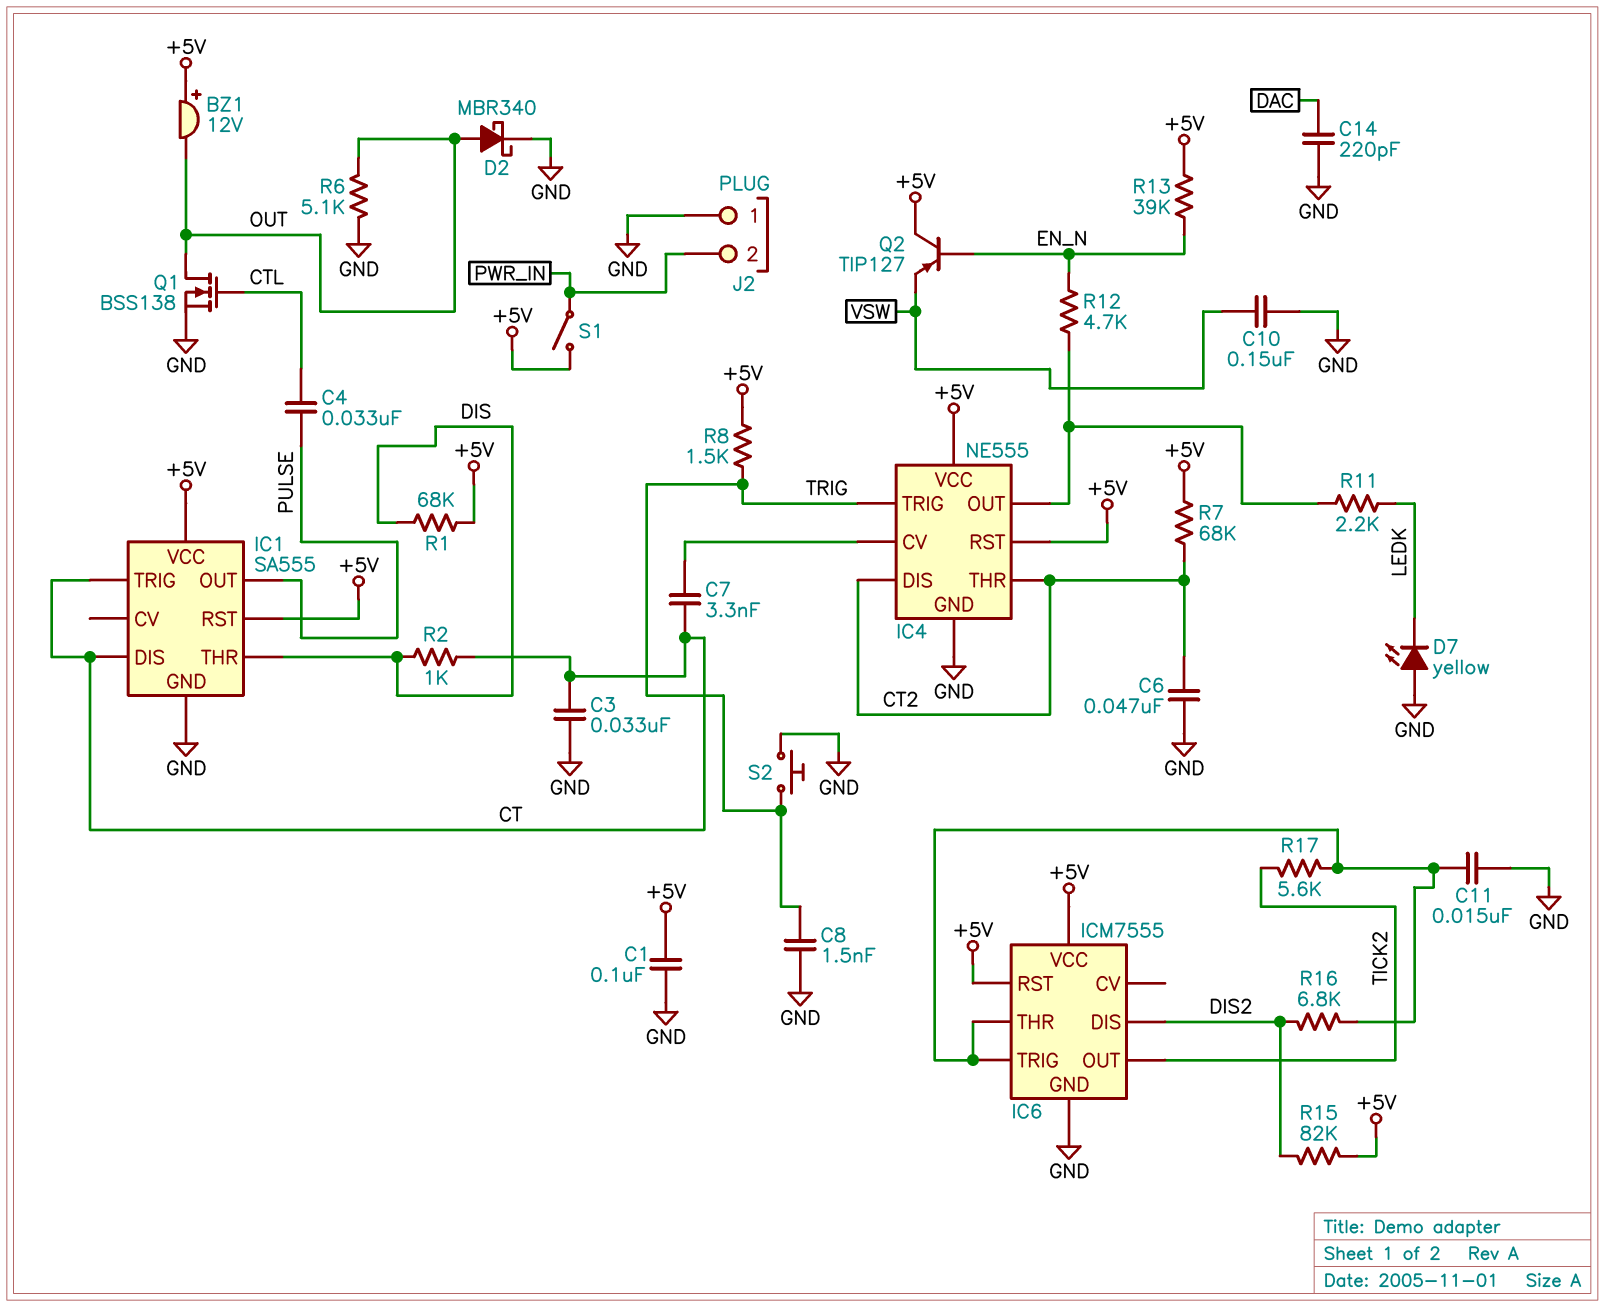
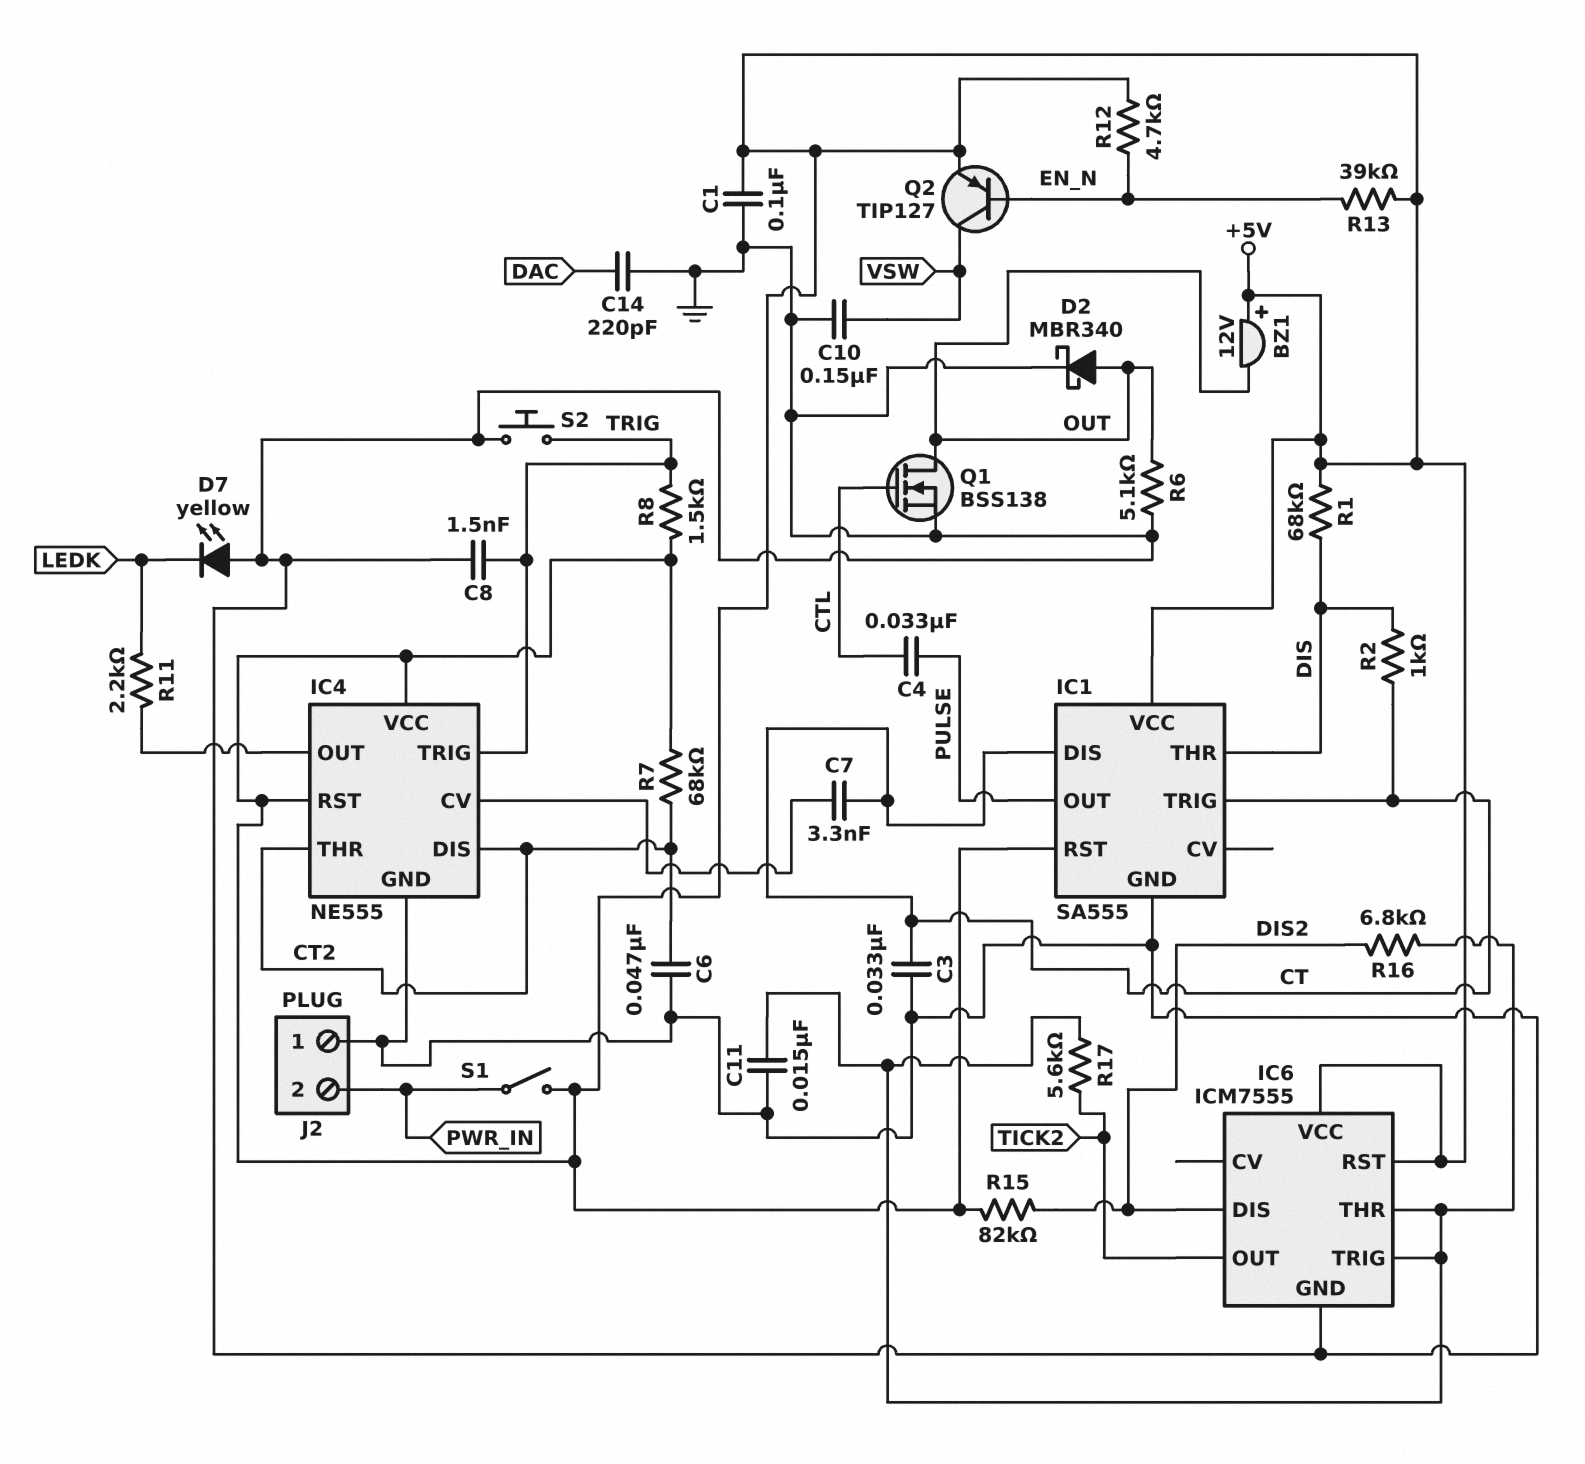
Q2: PNP TIP127 (B EN_N, C +5V, E VSW) -> PNP TIP127 (B EN_N, C VSW, E +5V)
R12: 4.7k (EN_N, IC4/OUT) -> 4.7k (+5V, EN_N)

